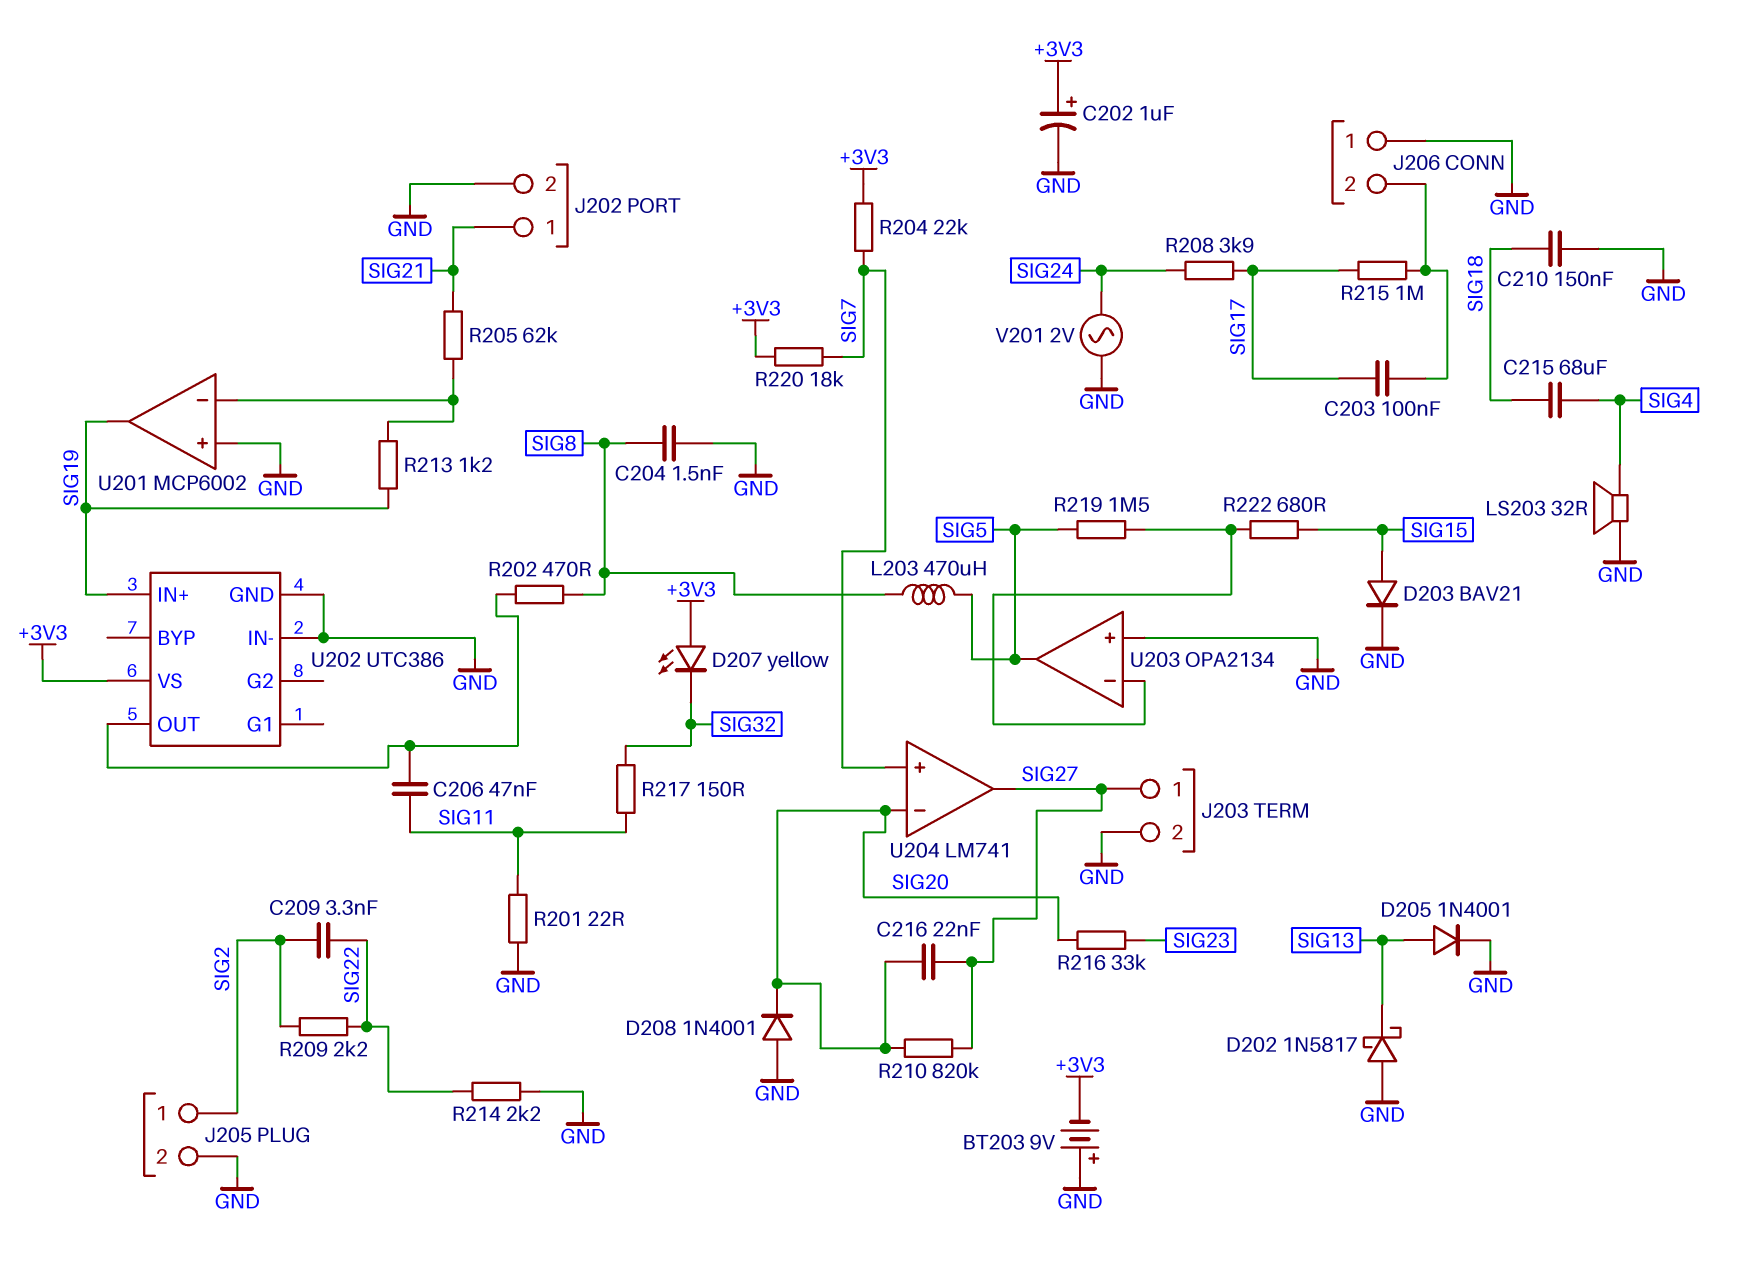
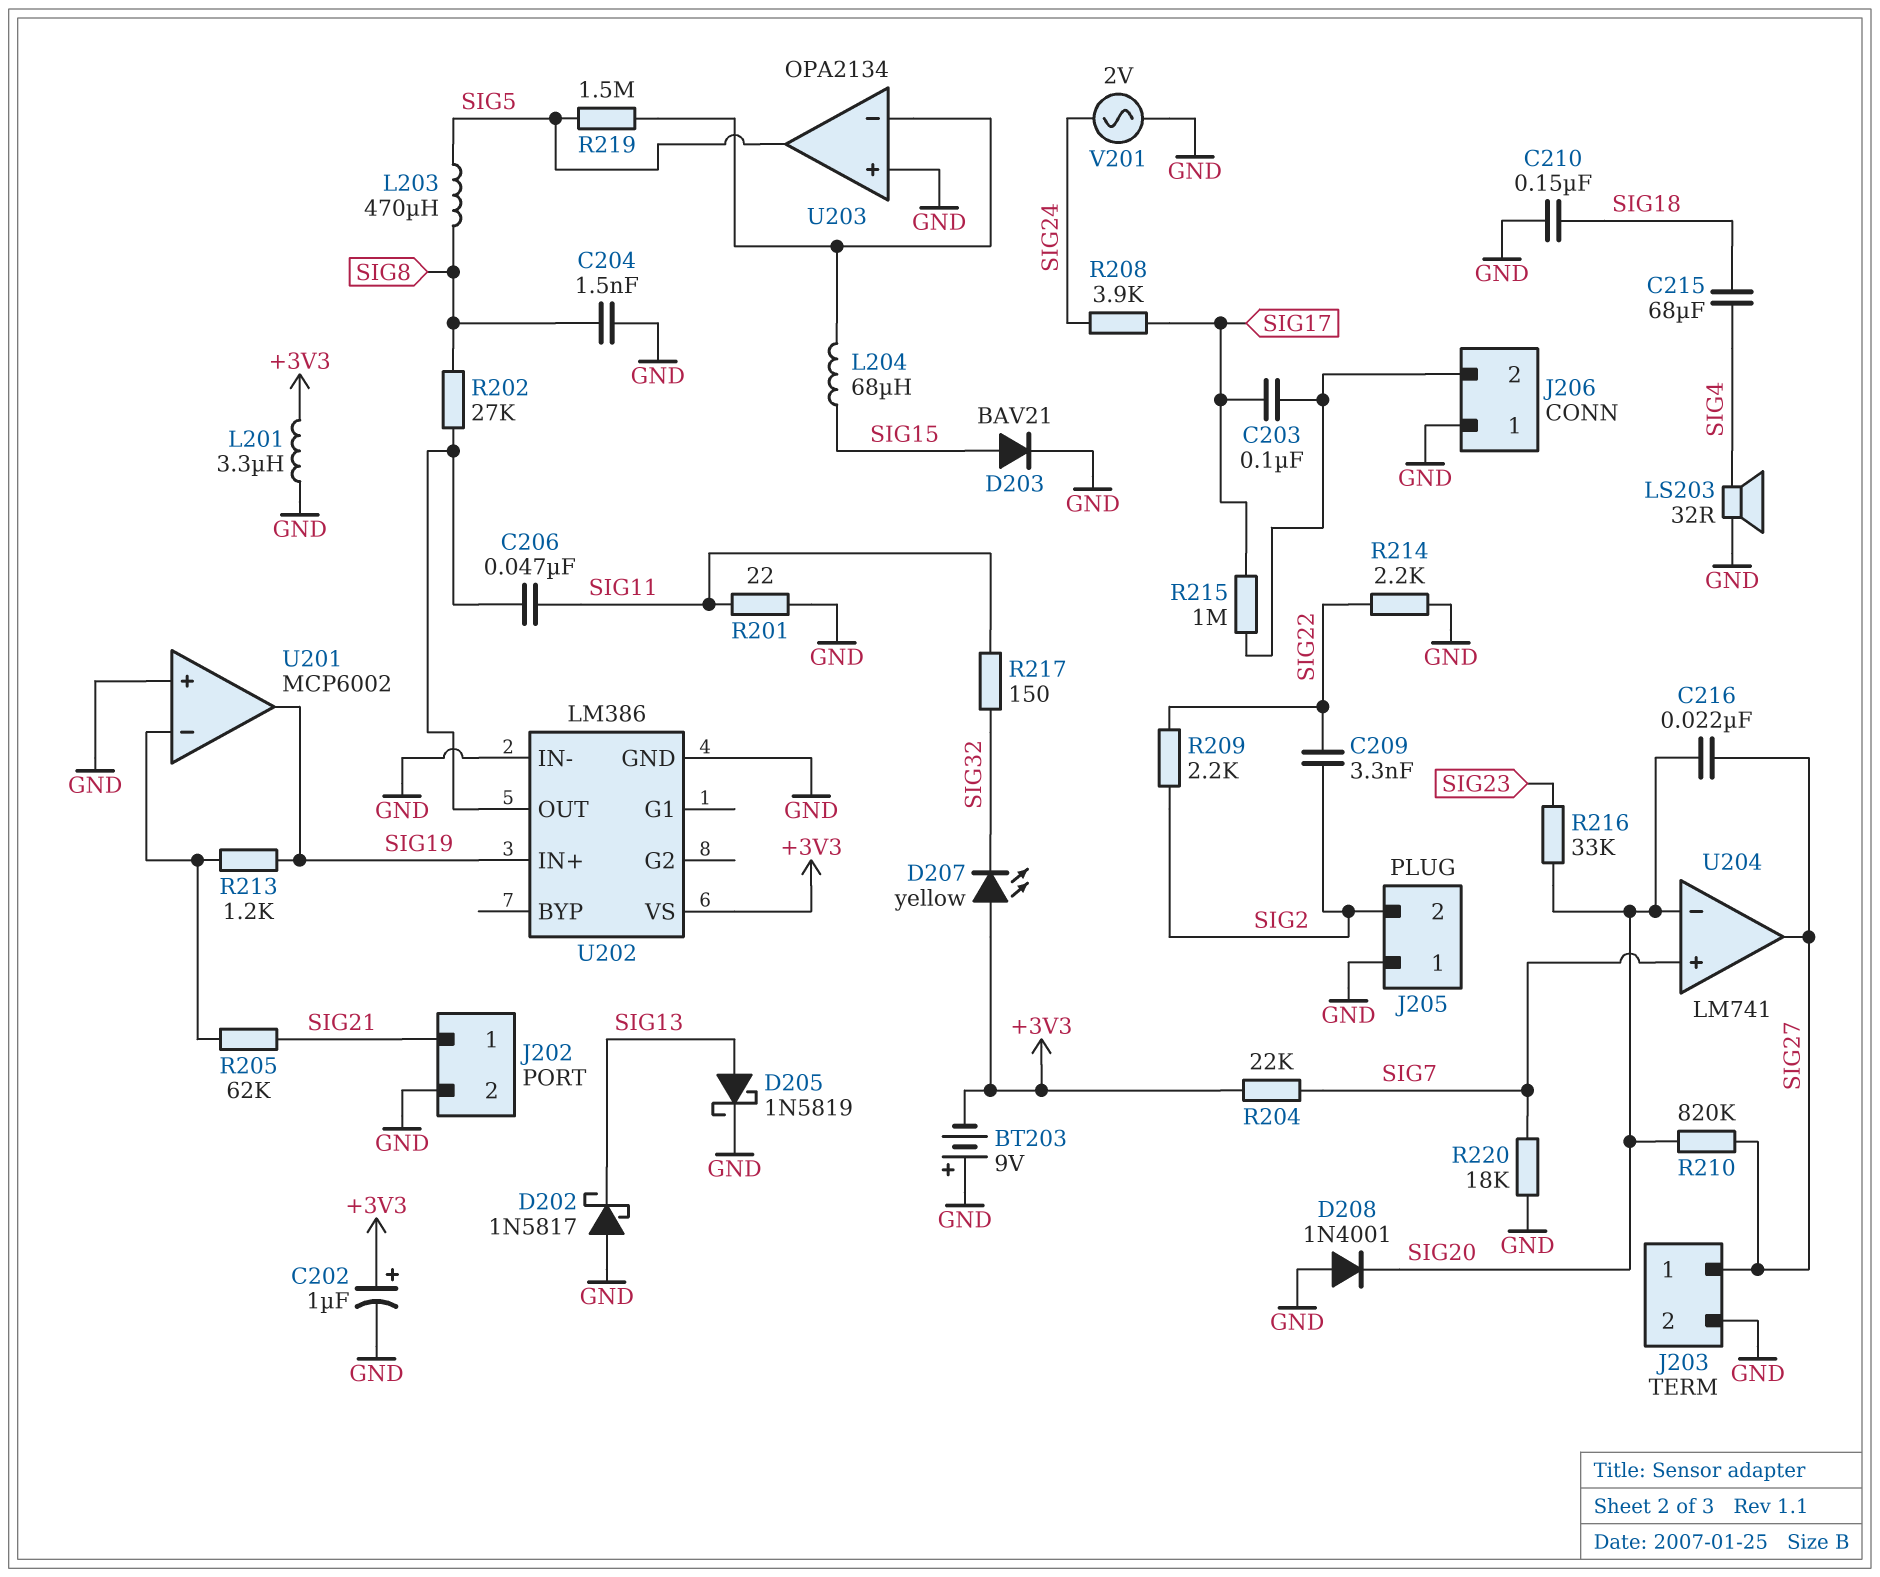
D205: diode 1N4001 (A SIG13, K GND) -> schottky 1N5819 (A SIG13, K GND)
J205 pin 1: SIG2 -> GND
J205 pin 2: GND -> SIG2
L201: none -> 3.3uH (+3V3, GND)
L204: none -> 68uH (SIG15, U203/in-)
R202: 470 (SIG8, U202/OUT) -> 27k (SIG8, U202/OUT)
R220: 18k (+3V3, SIG7) -> 18k (GND, SIG7)
R222: 680 (SIG15, U203/in-) -> none
U202: UTC386 -> LM386

